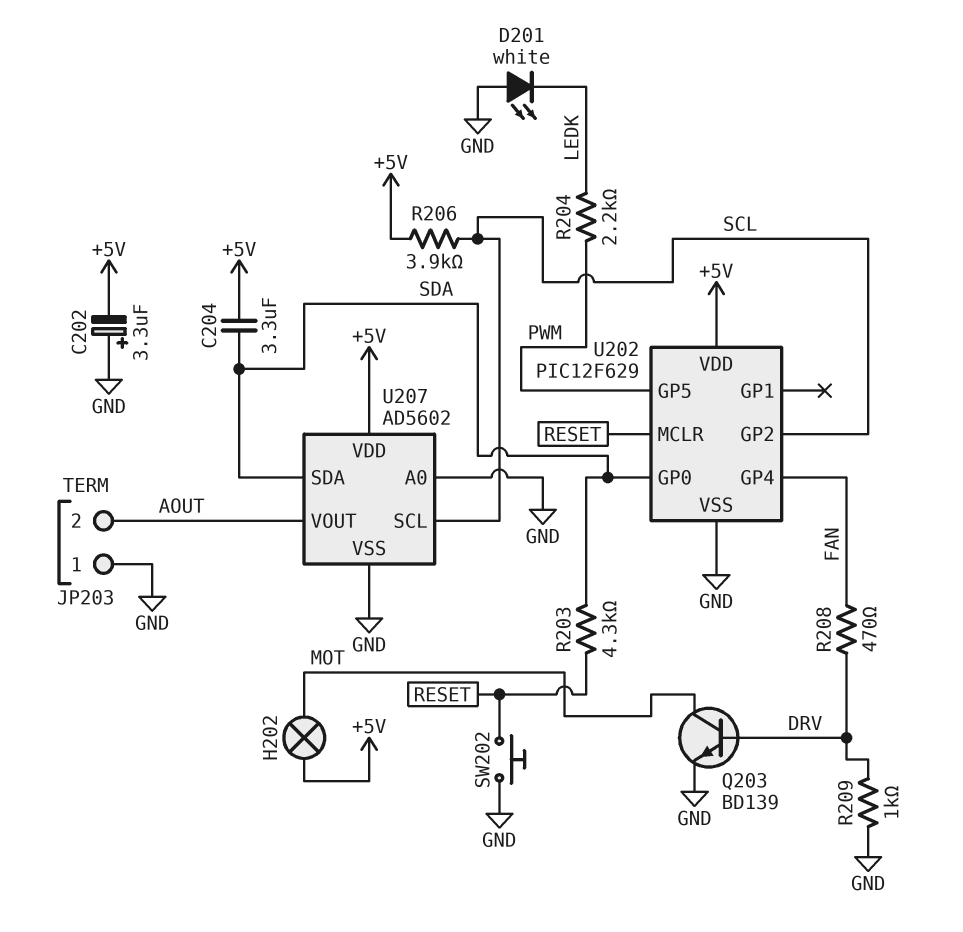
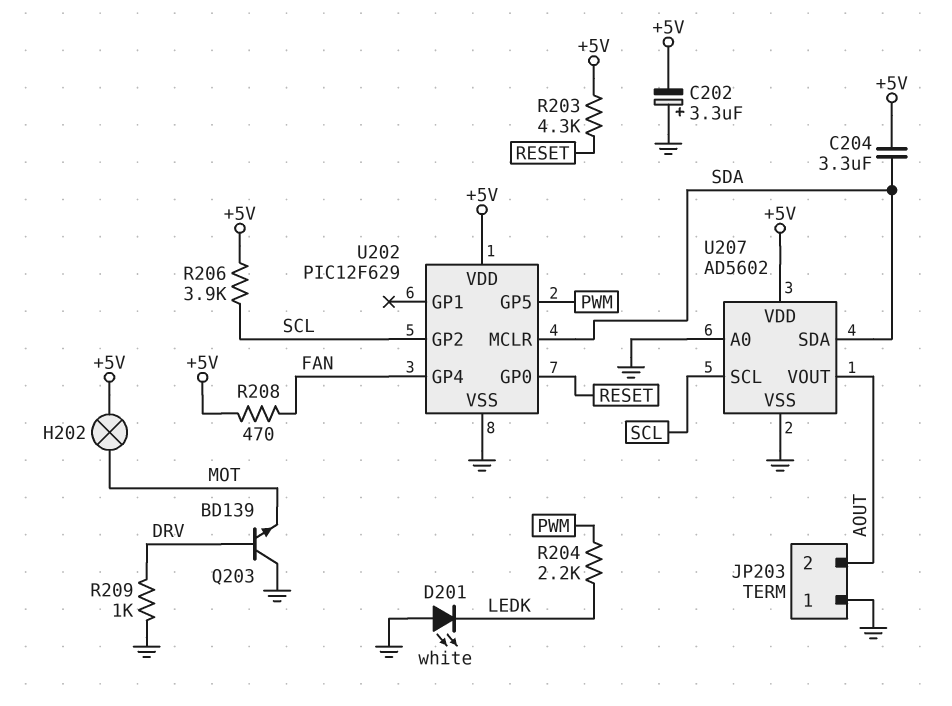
Q203: NPN BD139 (B DRV, C MOT, E GND) -> NPN BD139 (B DRV, C GND, E MOT)
R203: 4.3k (RESET, SDA) -> 4.3k (+5V, RESET)
R208: 470 (DRV, FAN) -> 470 (+5V, FAN)
SW202: button (GND, RESET) -> none
U202 pin GP0: SDA -> RESET
U202 pin MCLR: RESET -> SDA

